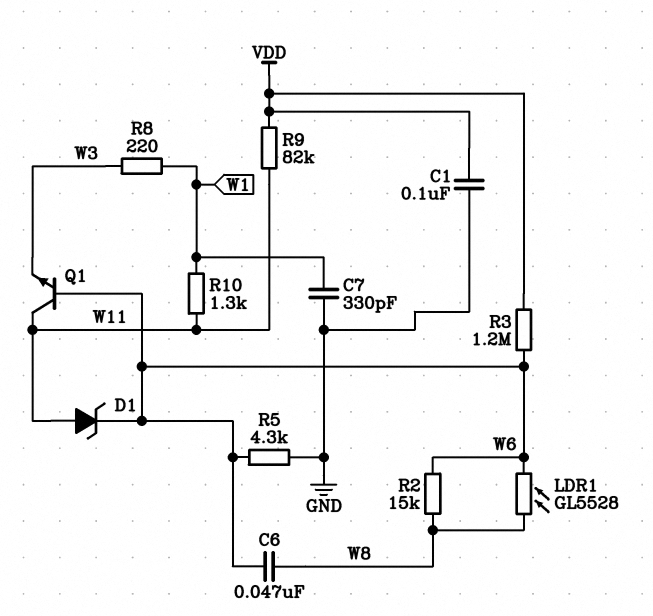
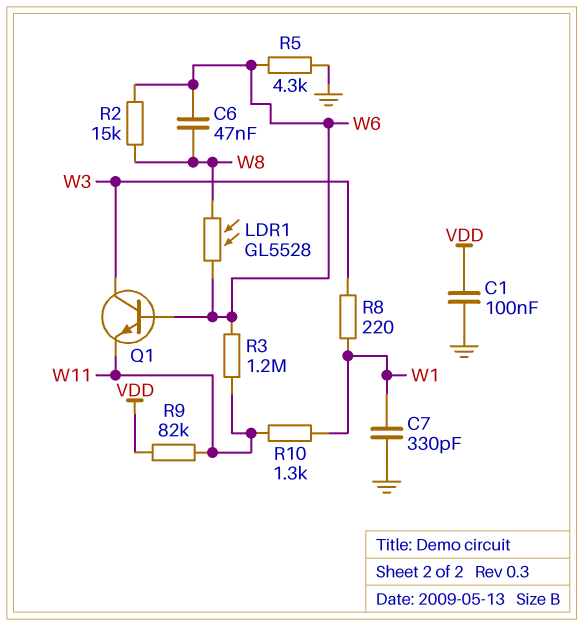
D1: zener (A W11, K W6) -> none
Q1: NPN (B W6, C W11, E W3) -> NPN (B W6, C W3, E W11)
R3: 1.2M (VDD, W6) -> 1.2M (W6, W11)

